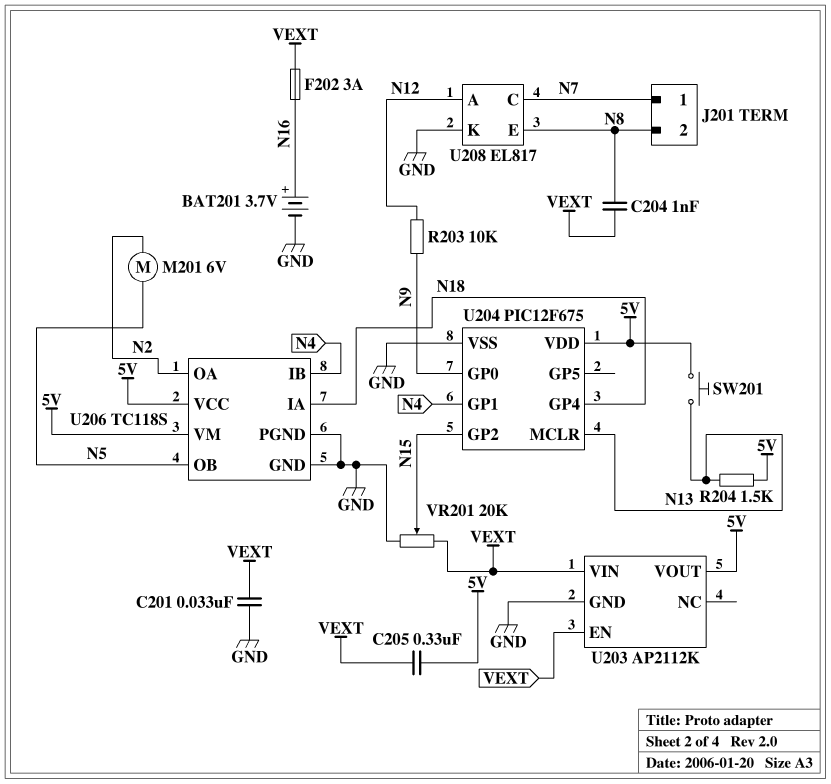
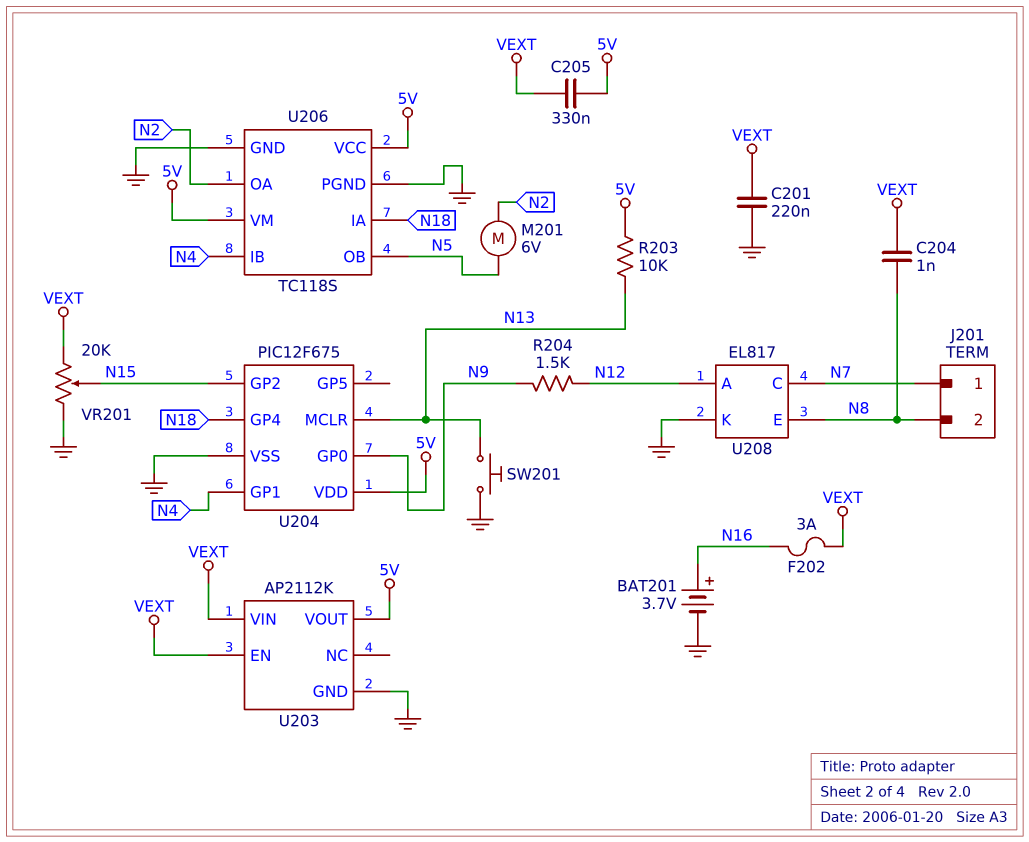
C201: 33nF (GND, VEXT) -> 220nF (GND, VEXT)
R203: 10k (N9, N12) -> 10k (5V, N13)
R204: 1.5k (5V, N13) -> 1.5k (N9, N12)
SW201: button (5V, N13) -> button (GND, N13)

